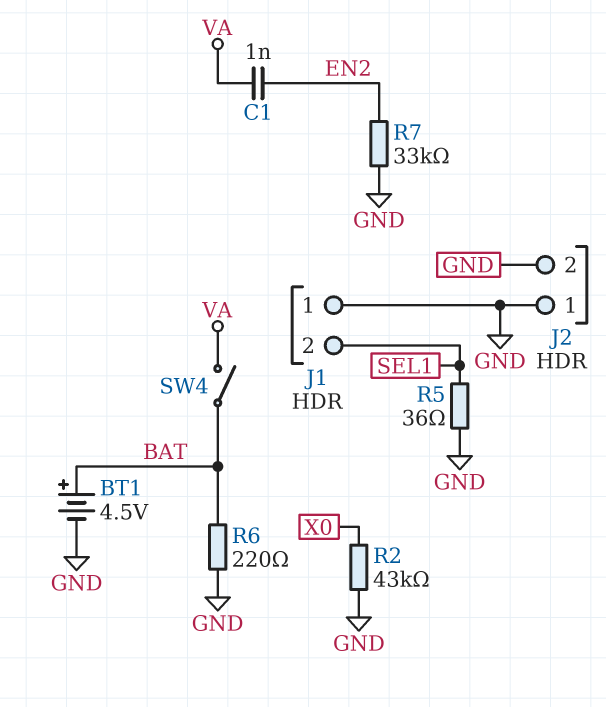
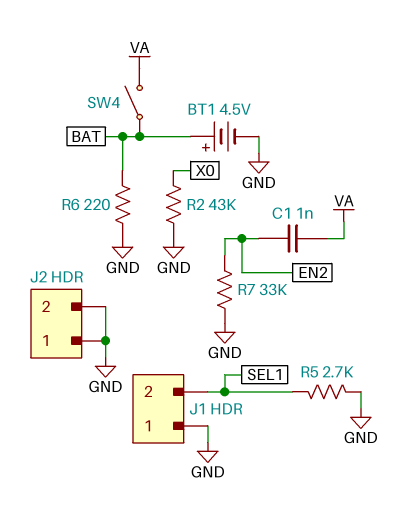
R5: 36 (GND, SEL1) -> 2.7k (GND, SEL1)

